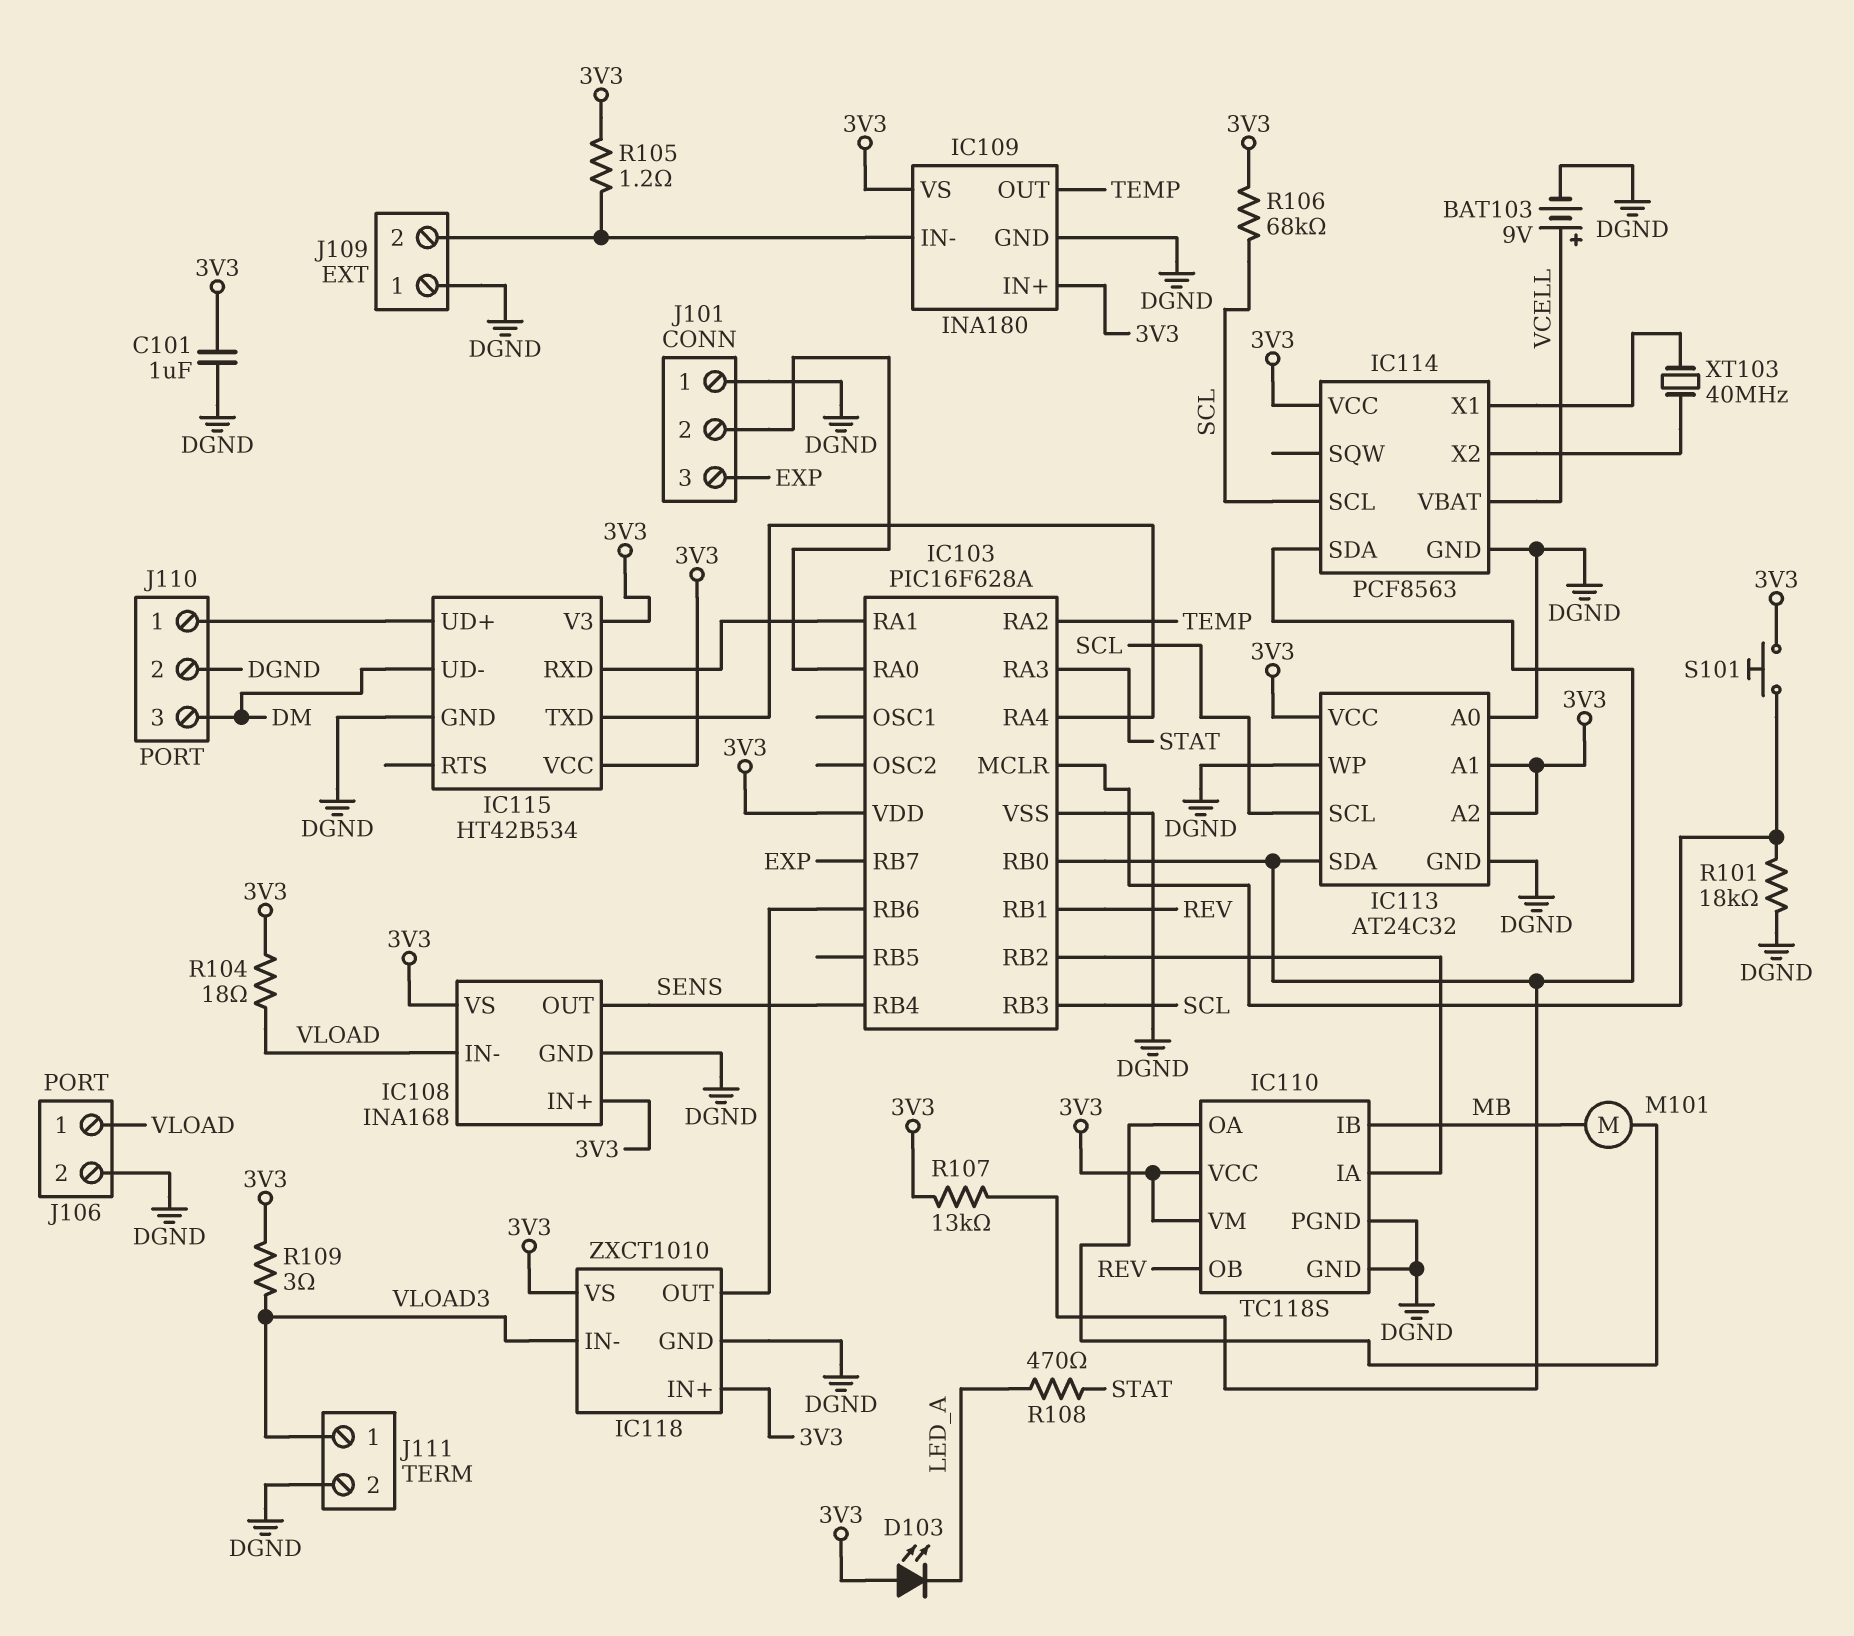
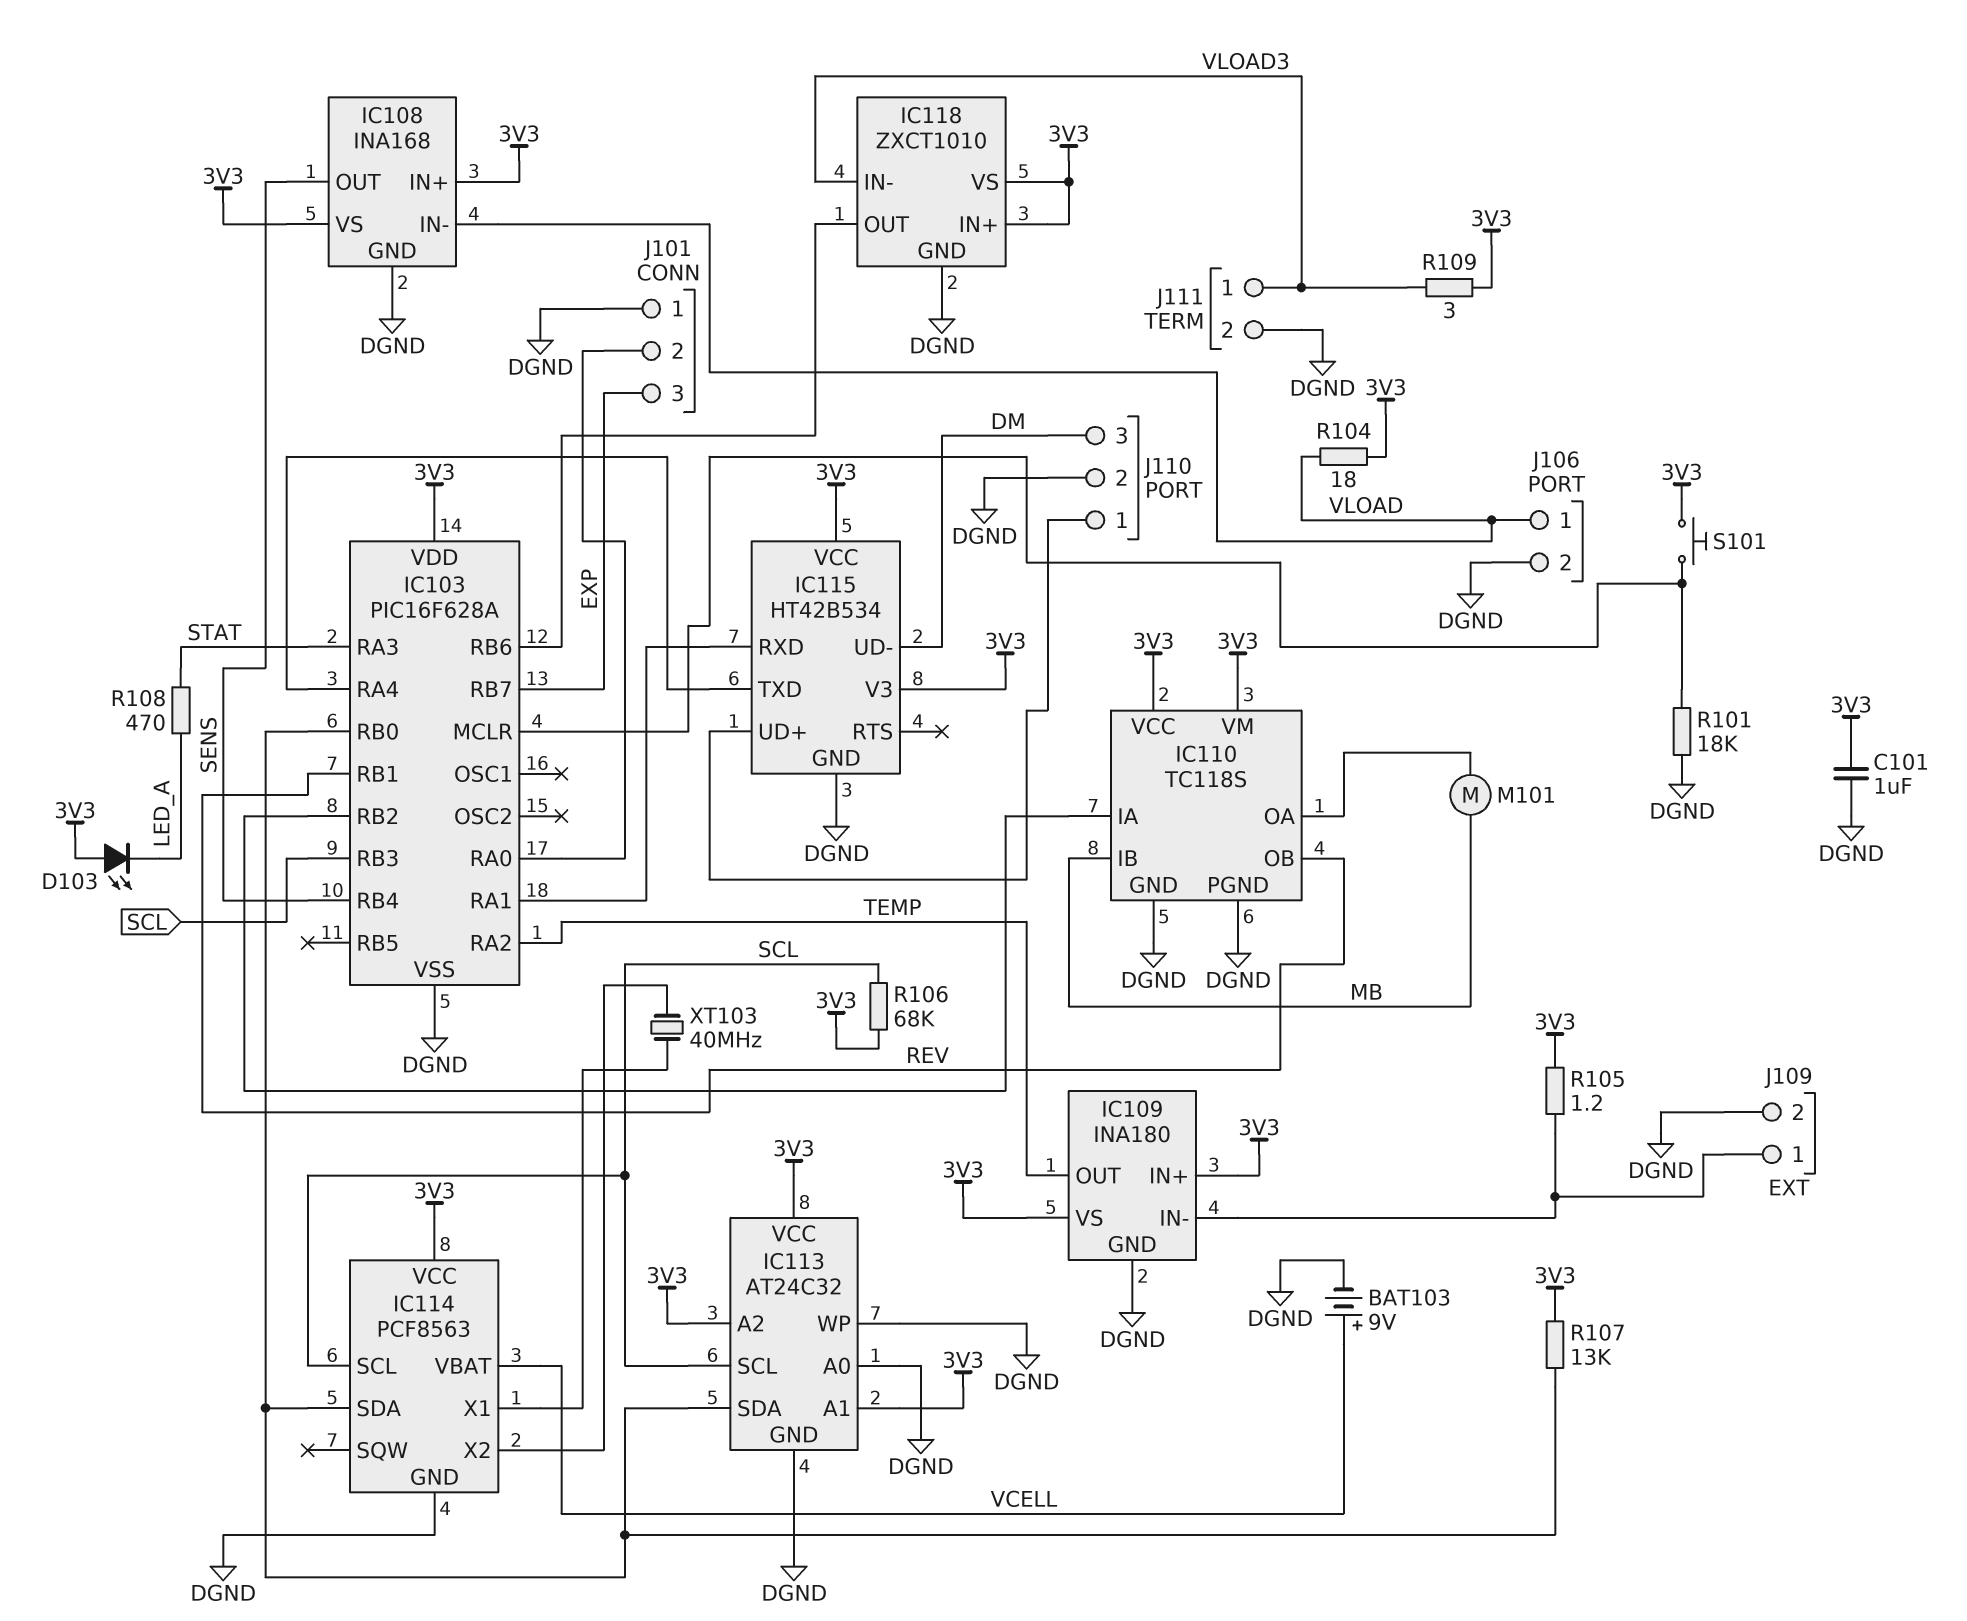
J109 pin 1: DGND -> IC109/IN-
J109 pin 2: IC109/IN- -> DGND

